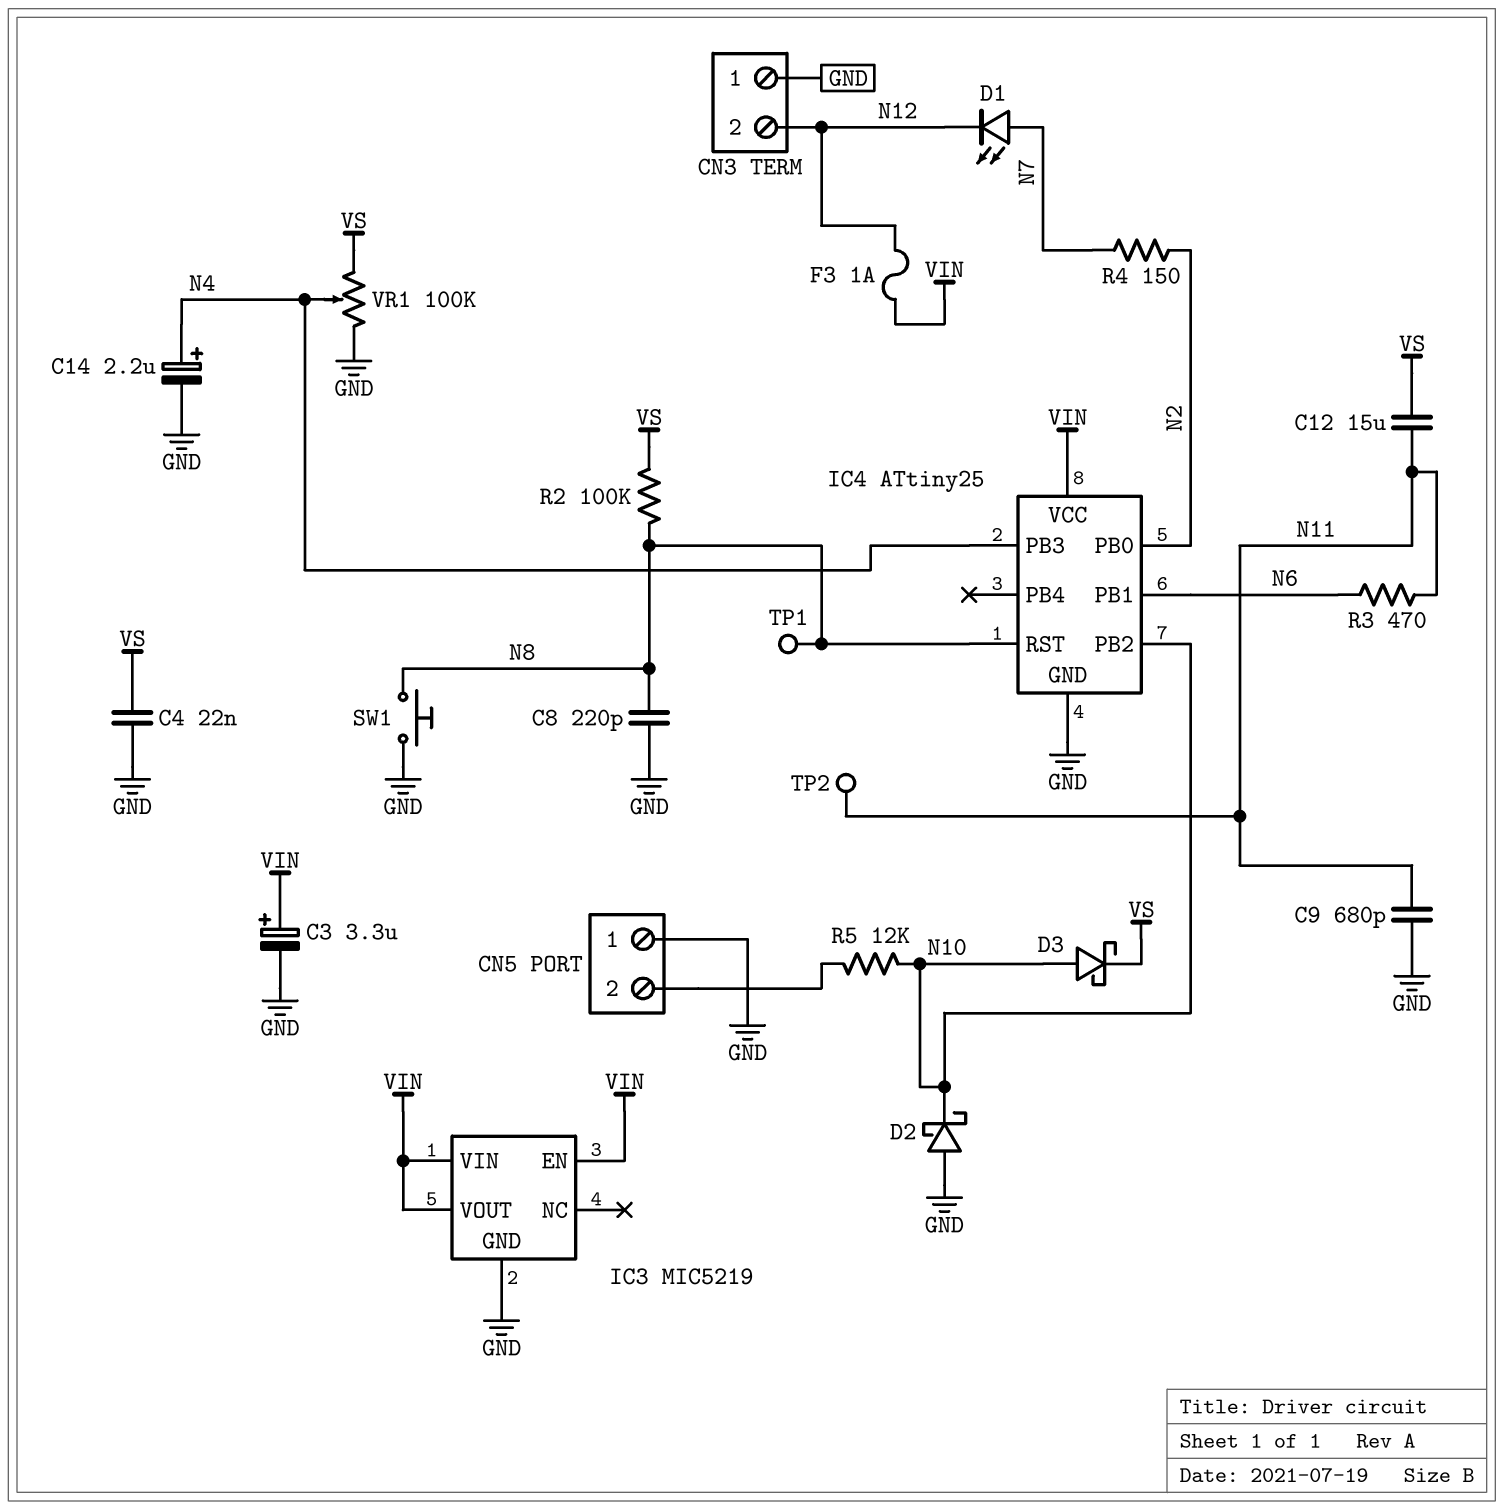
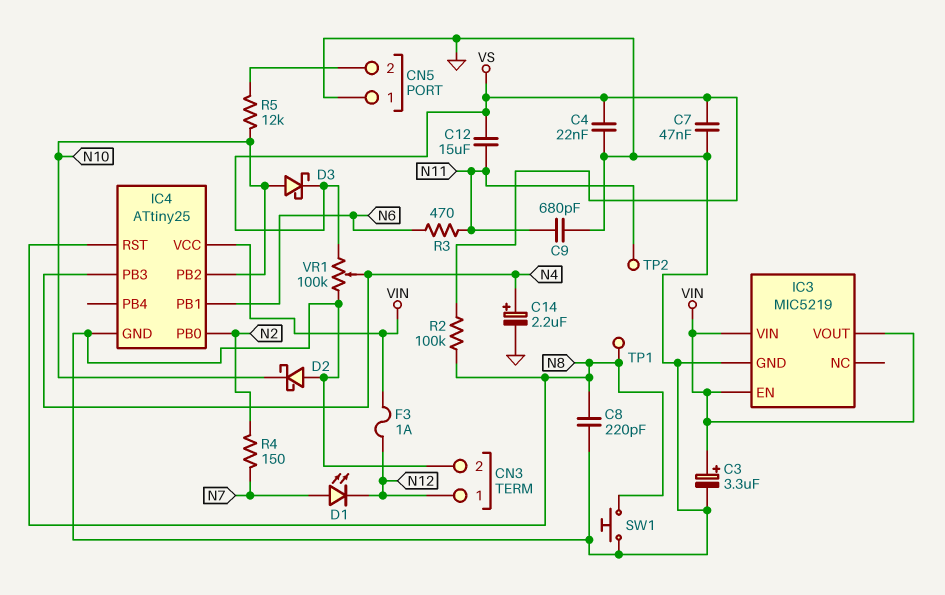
C7: none -> 47nF (GND, VS)
CN3 pin 1: GND -> N12
CN3 pin 2: N12 -> GND

